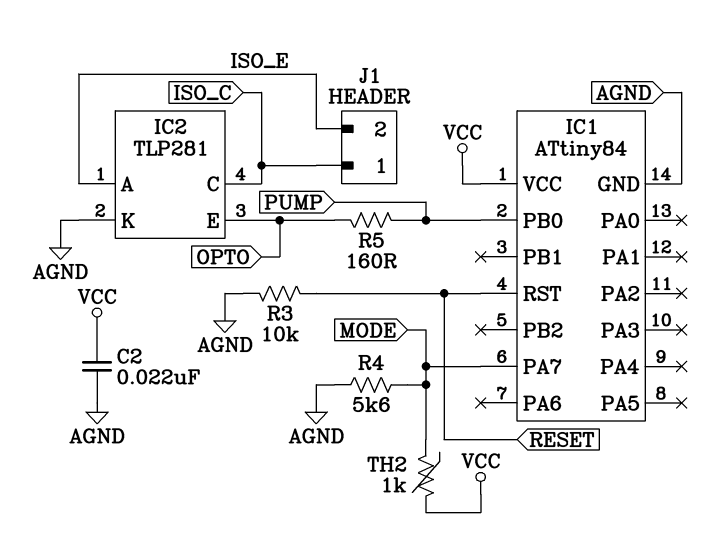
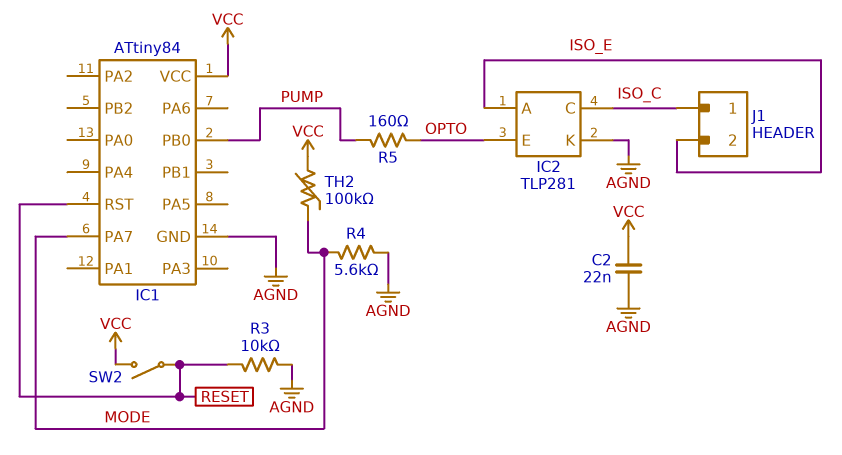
SW2: none -> switch (RESET, VCC)
TH2: 1k (MODE, VCC) -> 100k (MODE, VCC)

